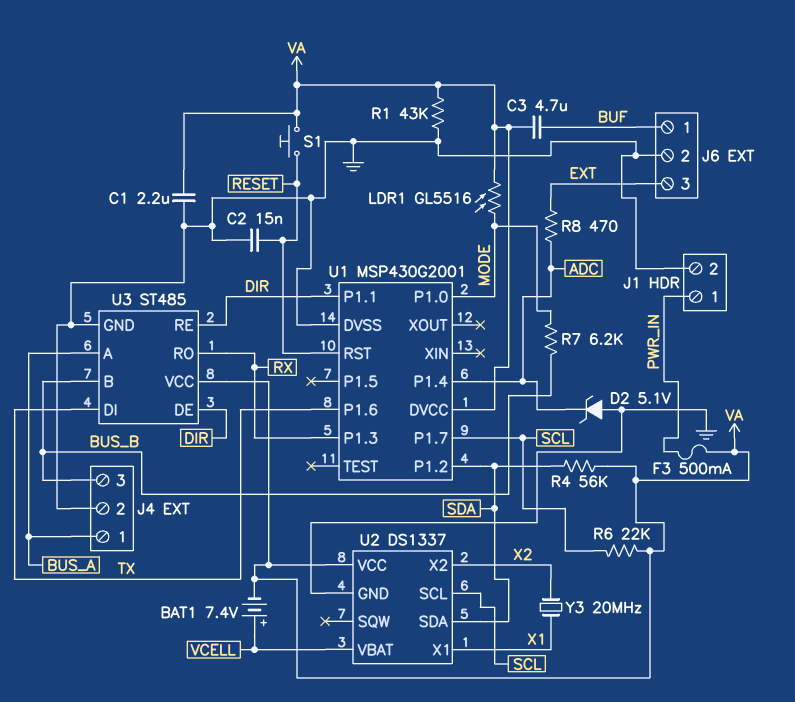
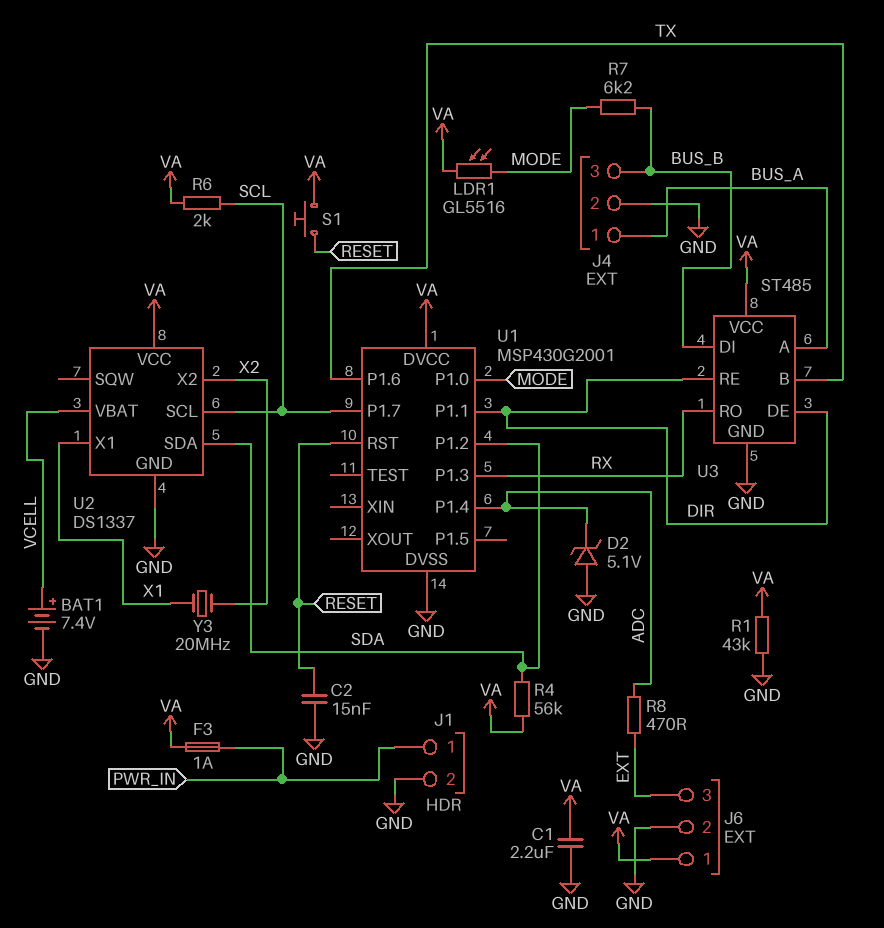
BAT1: 7.4V (plus VCELL, minus VA) -> 7.4V (plus VCELL, minus GND)
C3: 4.7uF (BUF, VA) -> none
F3: 500mA (PWR_IN, VA) -> 1A (PWR_IN, VA)
J6 pin 1: BUF -> VA
R6: 22k (SCL, VA) -> 2k (SCL, VA)
U3 pin B: BUS_B -> TX
U3 pin DI: TX -> BUS_B

